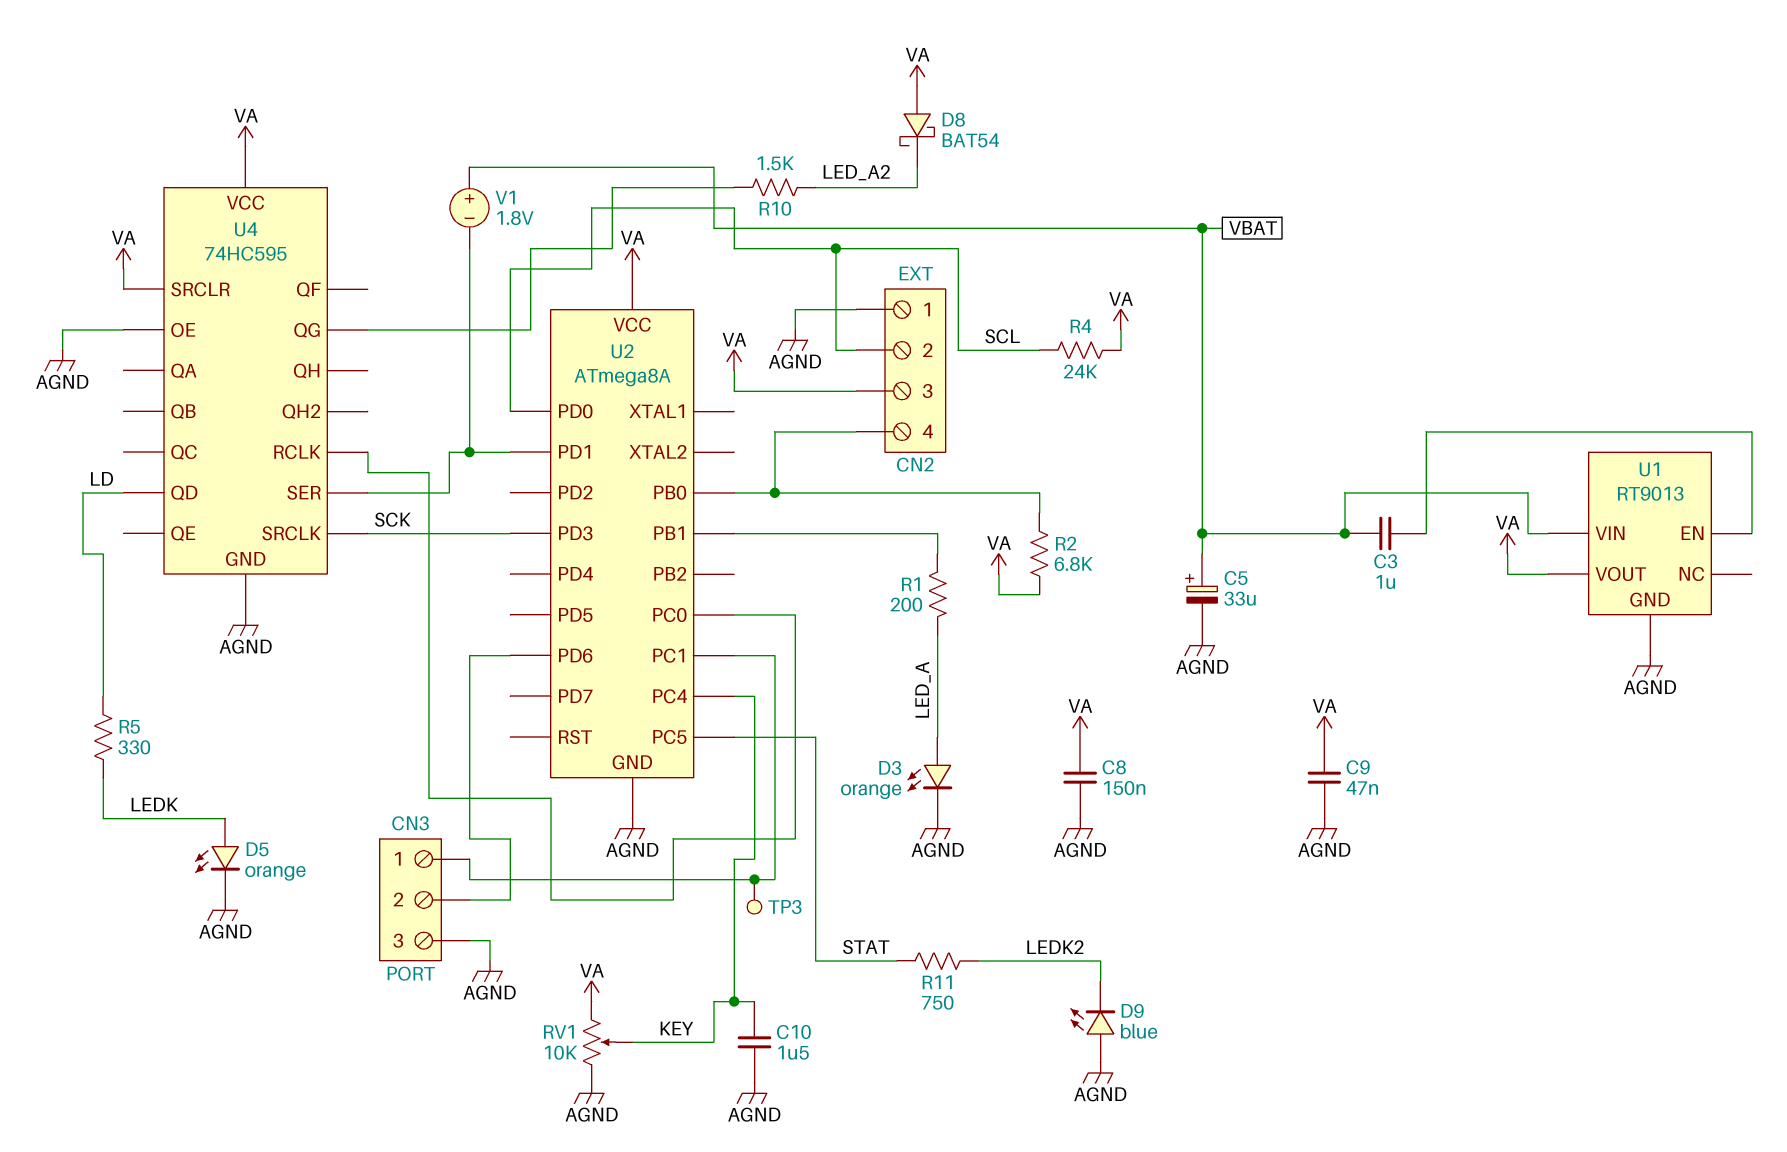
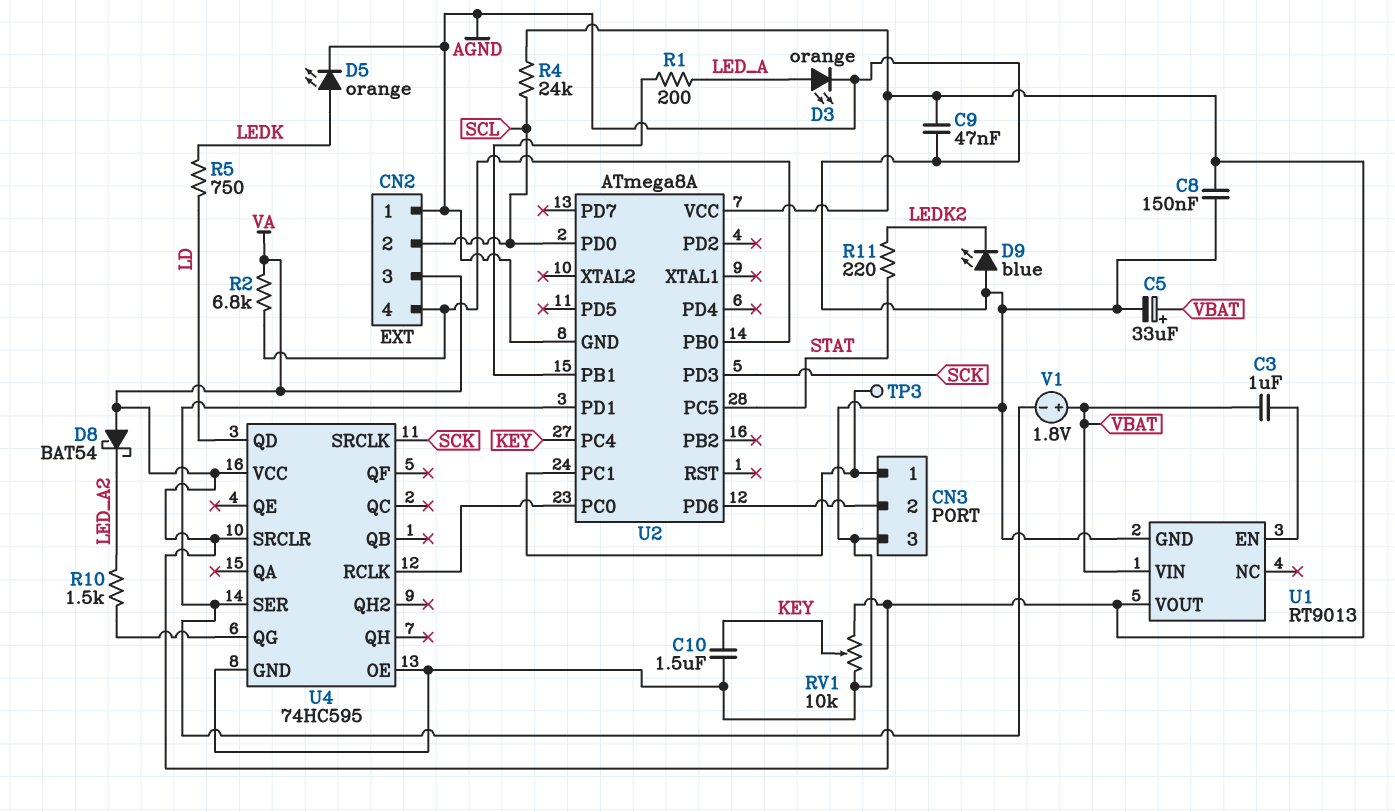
R5: 330 (LD, LEDK) -> 750 (LD, LEDK)
R11: 750 (LEDK2, STAT) -> 220 (LEDK2, STAT)

